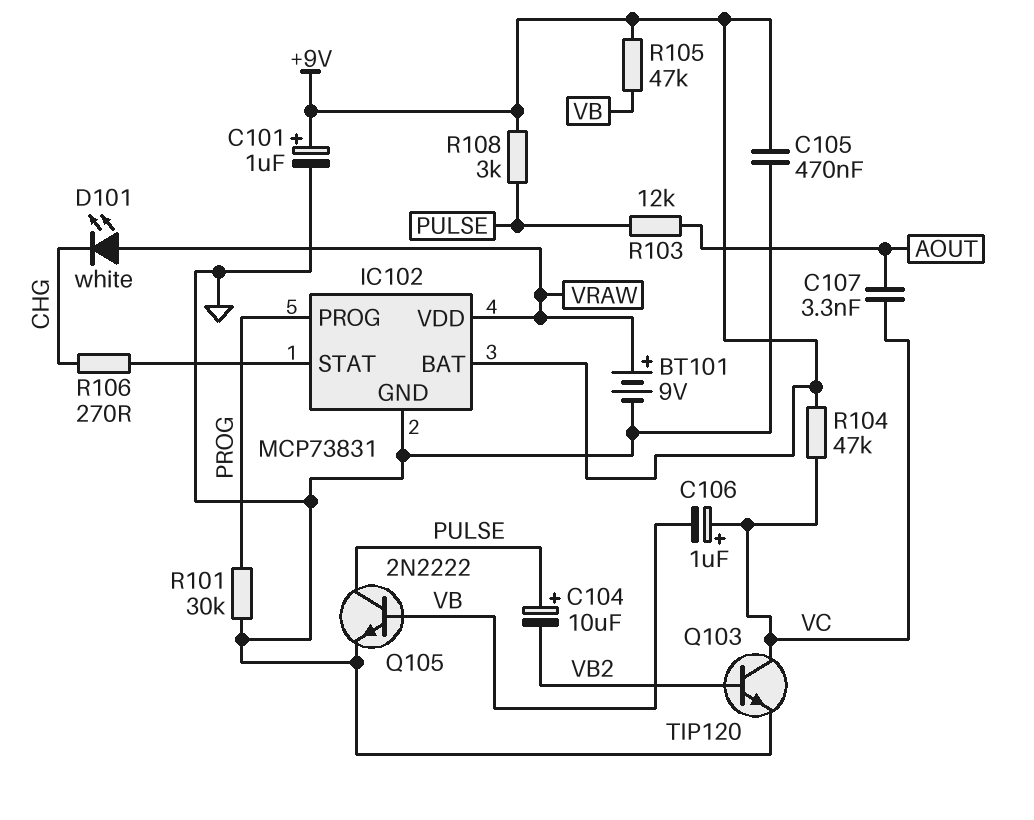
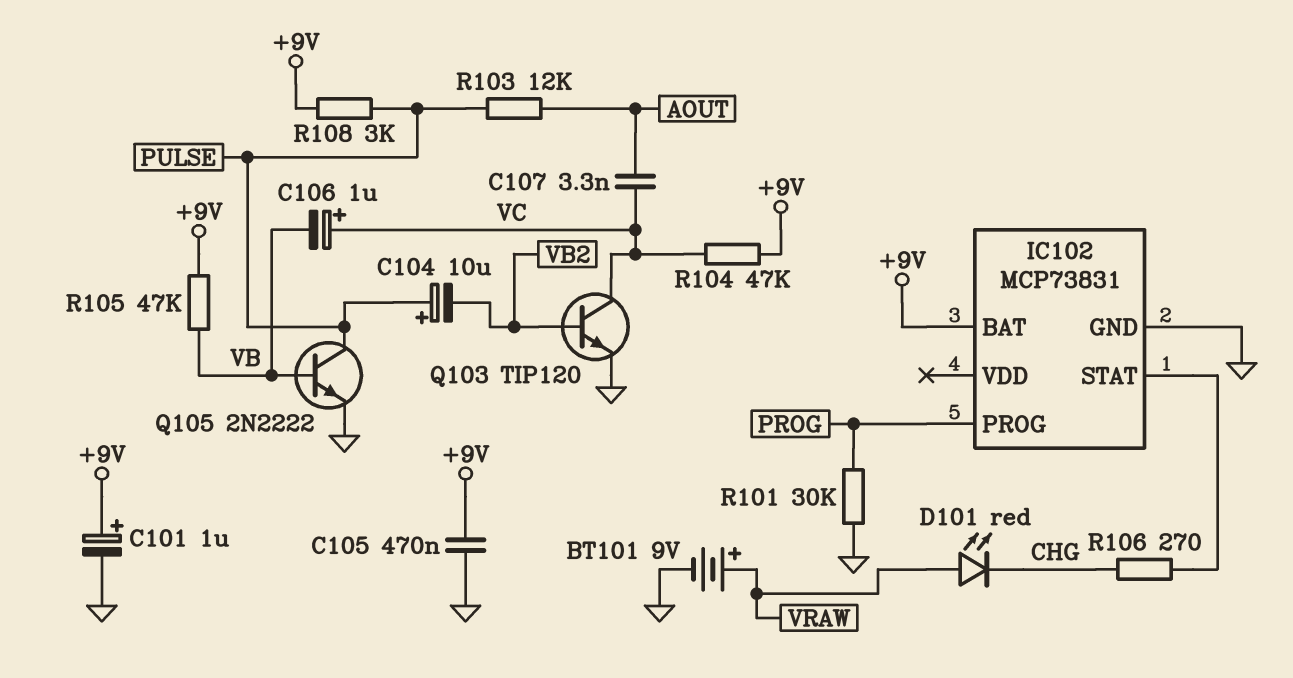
D101: LED white (A VRAW, K CHG) -> LED red (A VRAW, K CHG)
IC102 pin VDD: VRAW -> none

